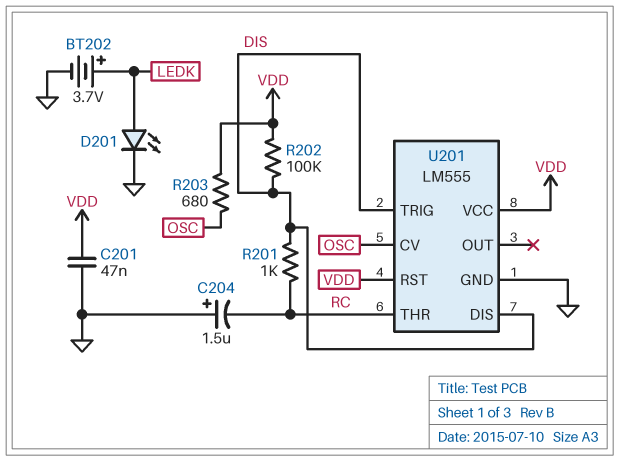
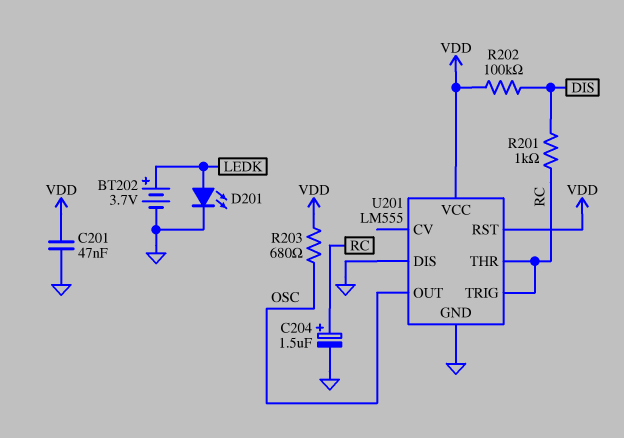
C204: 1.5uF (plus GND, minus RC) -> 1.5uF (plus RC, minus GND)
U201 pin CV: OSC -> none
U201 pin DIS: DIS -> GND
U201 pin OUT: none -> OSC
U201 pin TRIG: DIS -> RC

